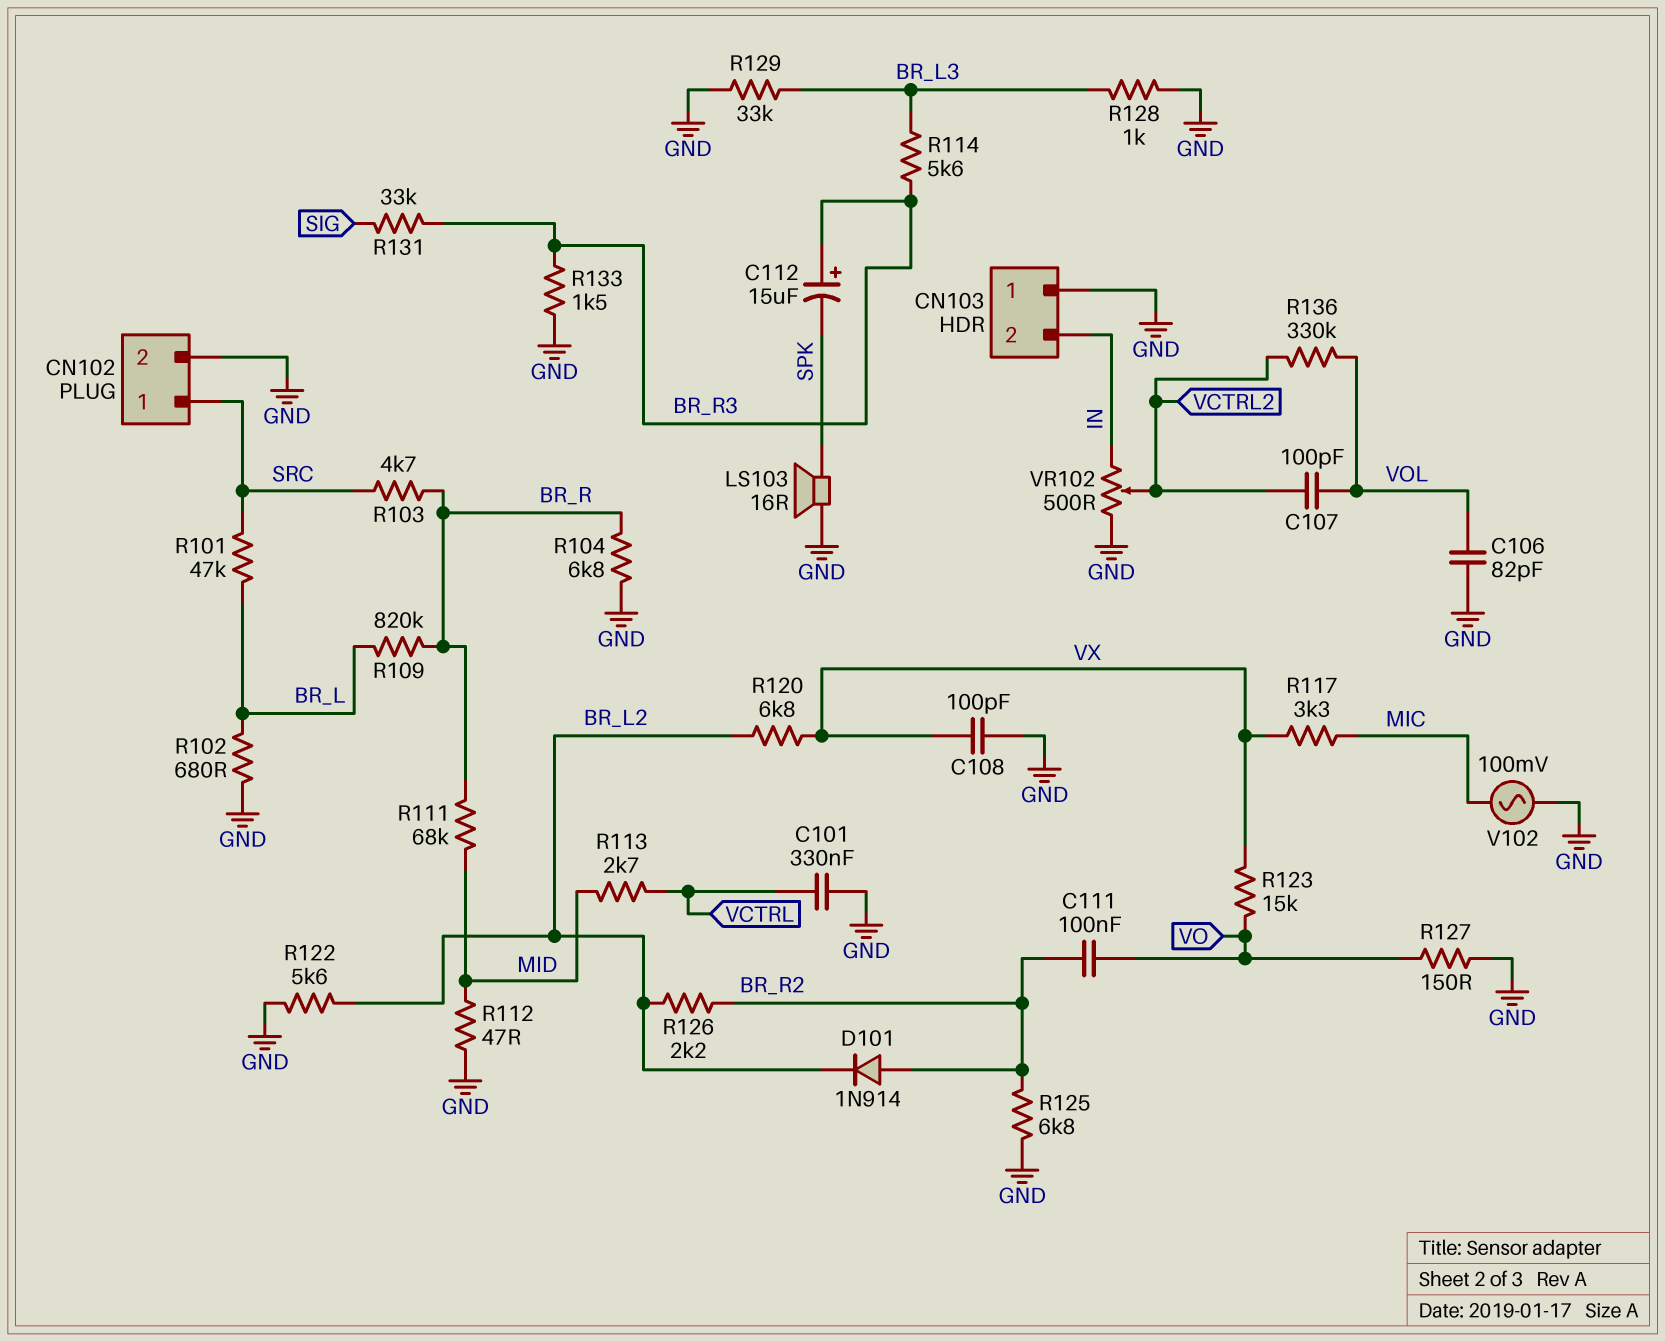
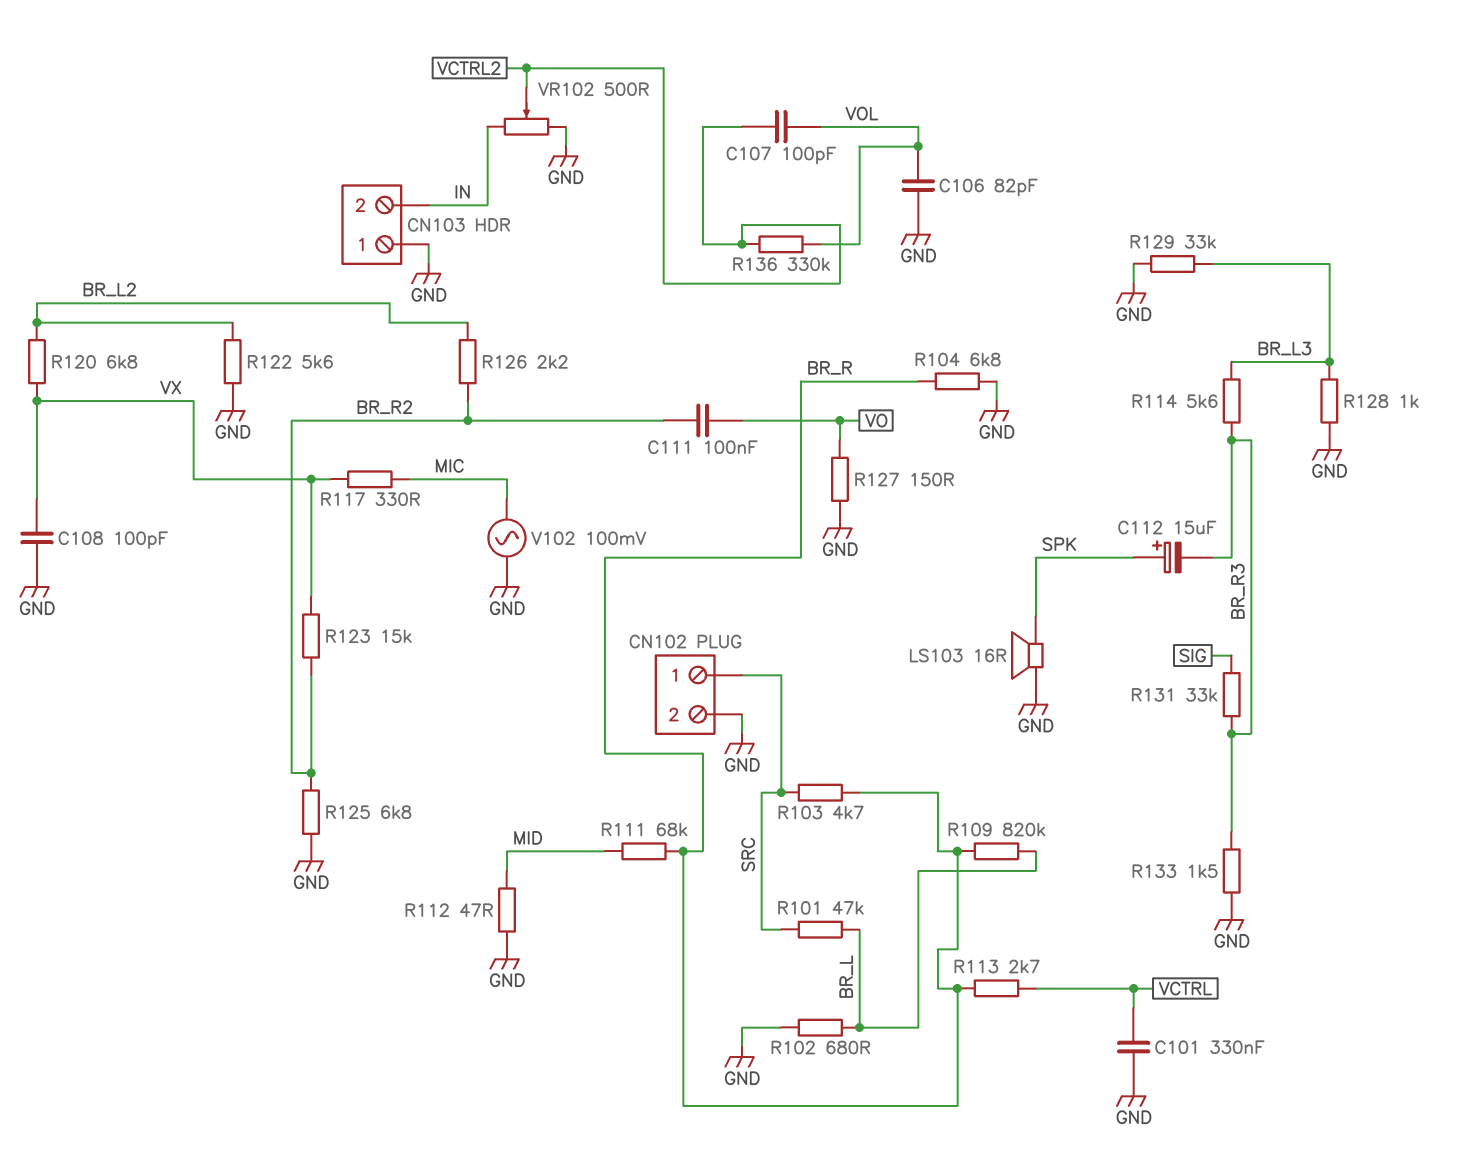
C112: 15uF (plus BR_R3, minus SPK) -> 15uF (plus SPK, minus BR_R3)
D101: diode 1N914 (A BR_R2, K BR_L2) -> none
R113: 2.7k (MID, VCTRL) -> 2.7k (BR_R, VCTRL)
R117: 3.3k (MIC, VX) -> 330 (MIC, VX)
R123: 15k (VO, VX) -> 15k (BR_R2, VX)

